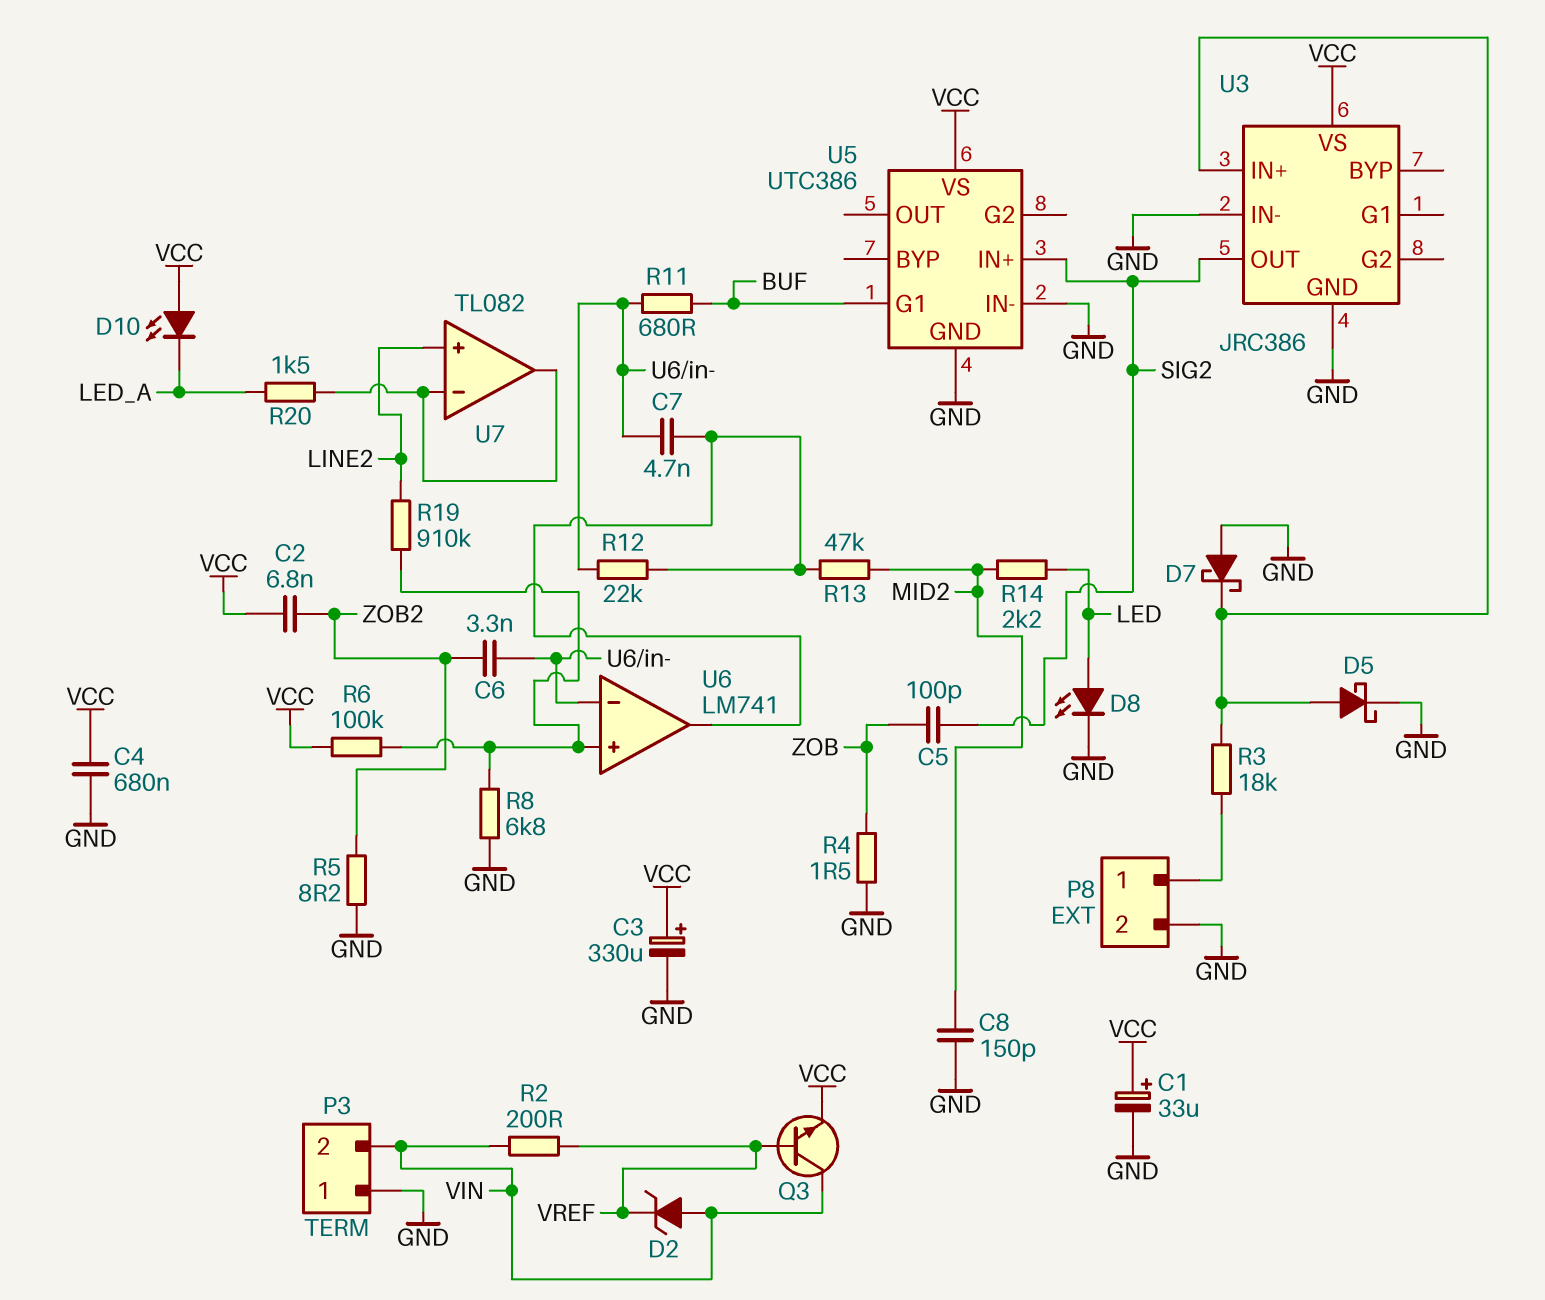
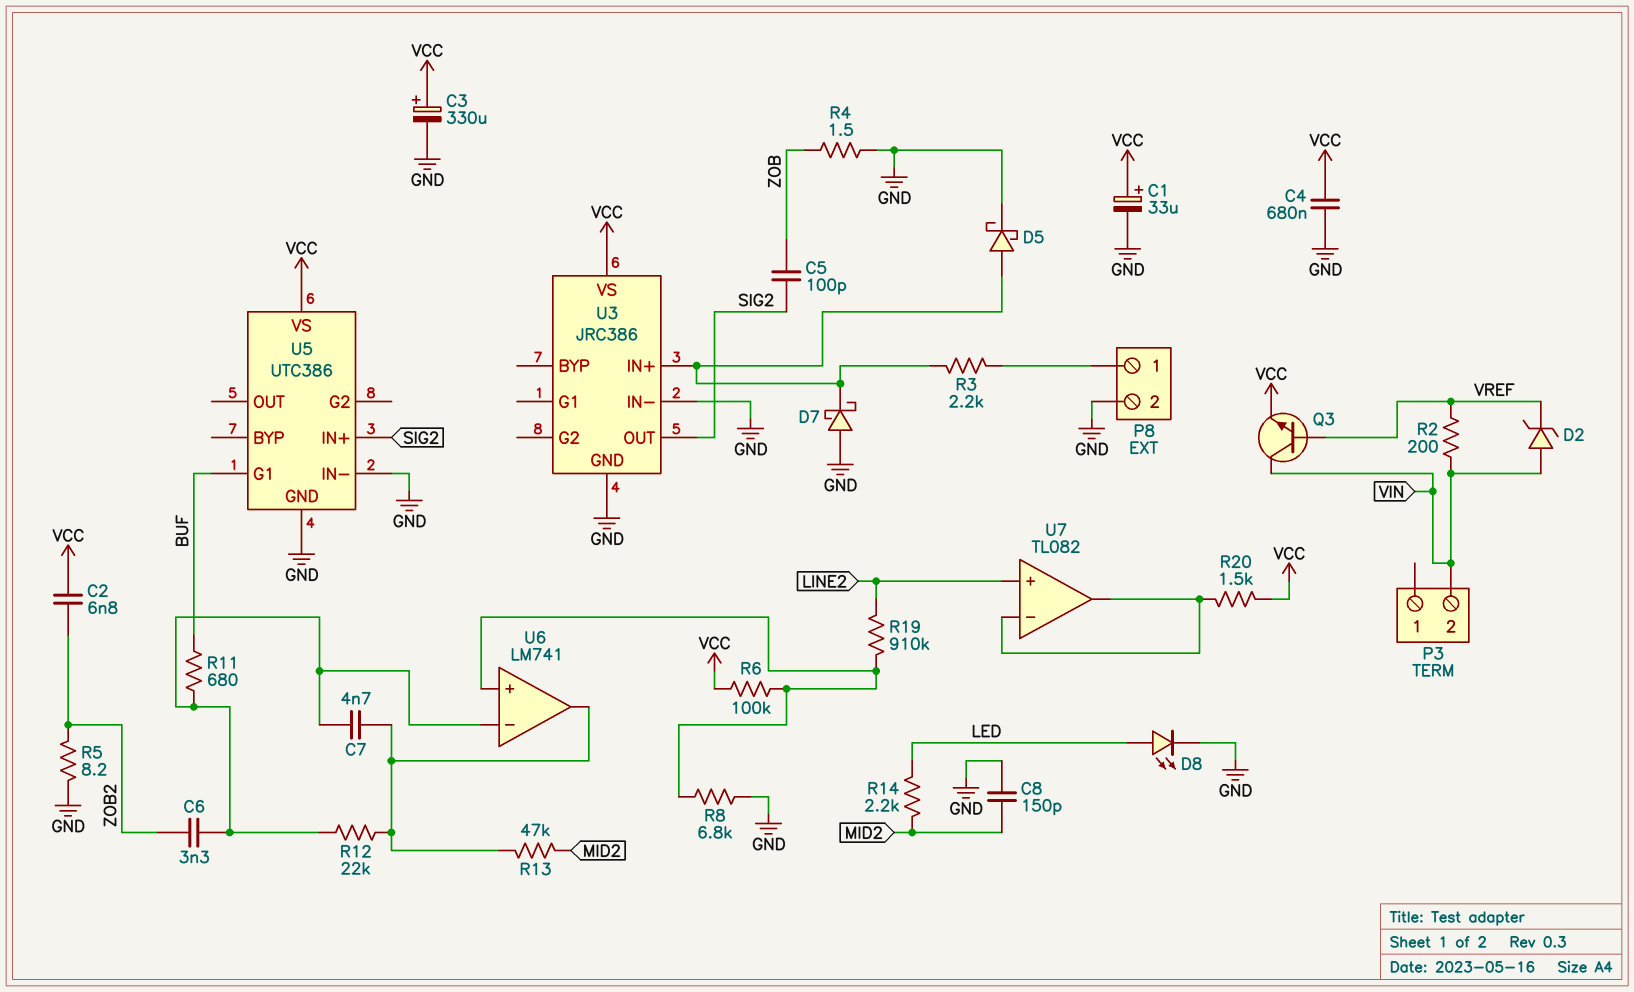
D10: LED (A VCC, K LED_A) -> none
P3 pin 1: GND -> none
R3: 18k (P8/1, U3/IN+) -> 2.2k (P8/1, U3/IN+)
R20: 1.5k (LED_A, U7/in-) -> 1.5k (U7/in-, VCC)

